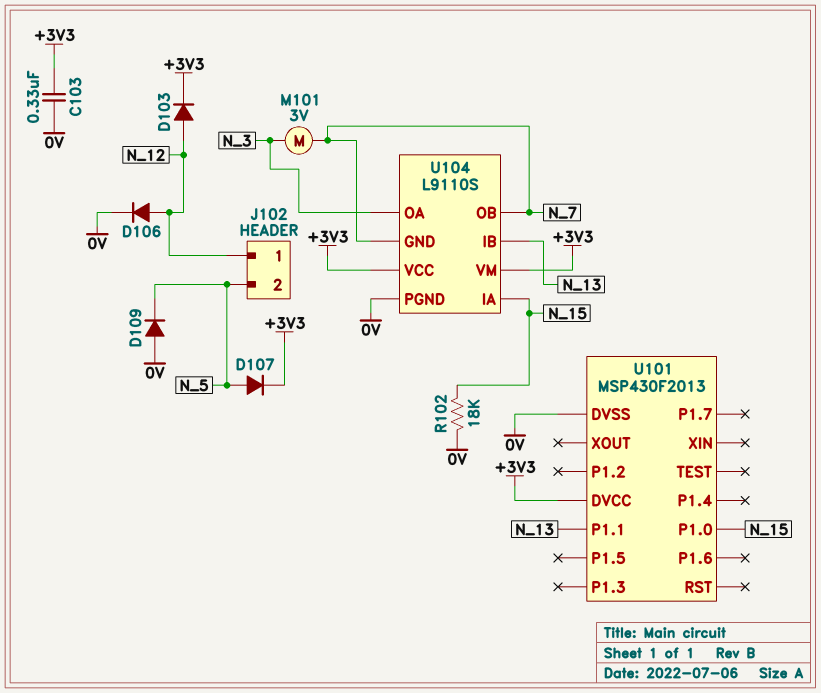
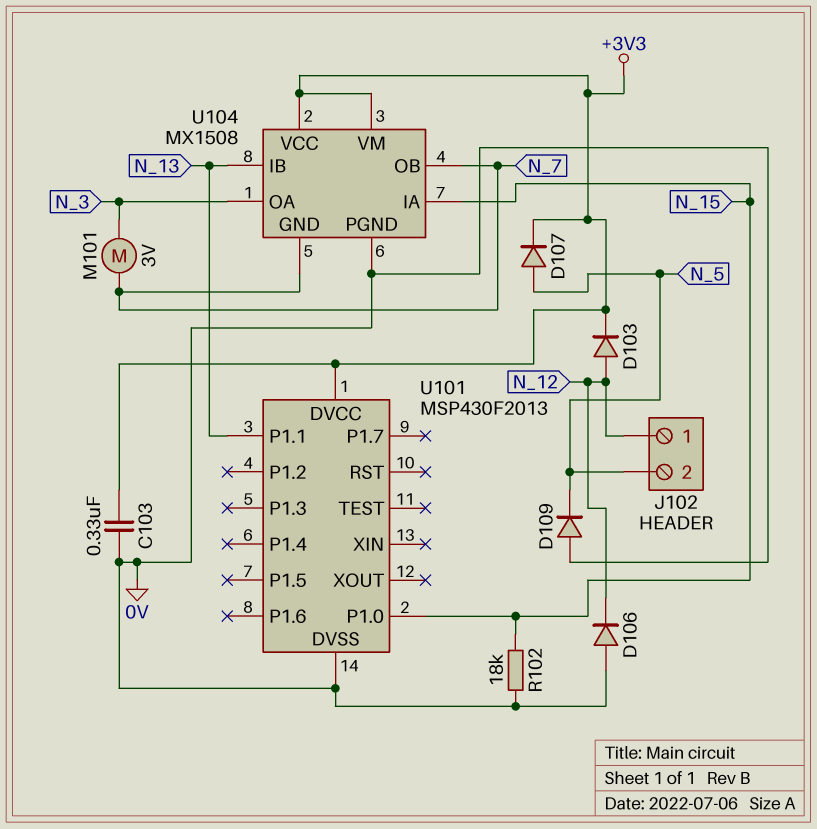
D106: diode (A N_12, K 0V) -> diode (A 0V, K N_12)
U104: L9110S -> MX1508

